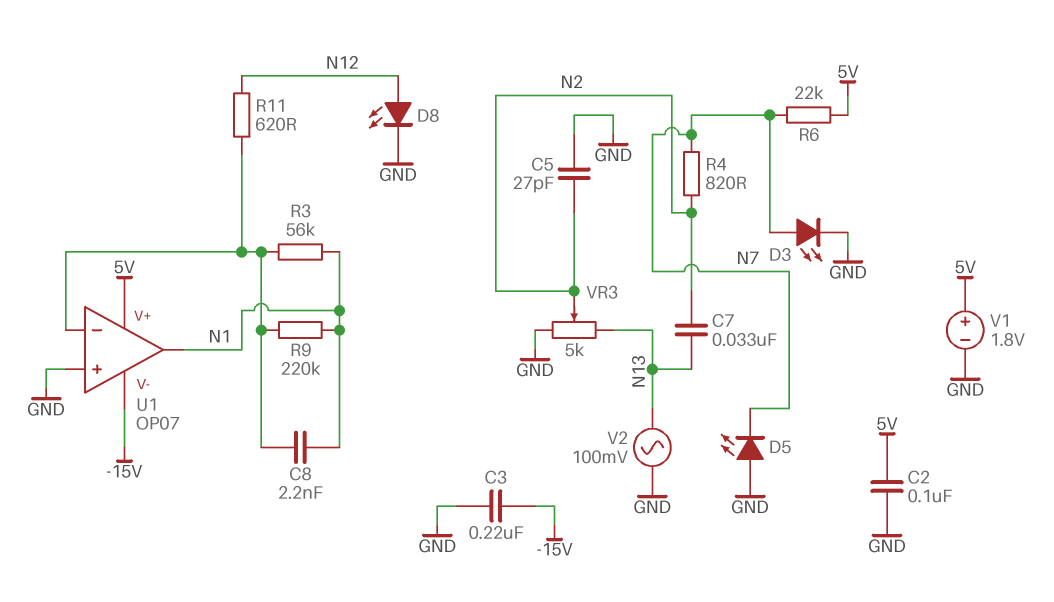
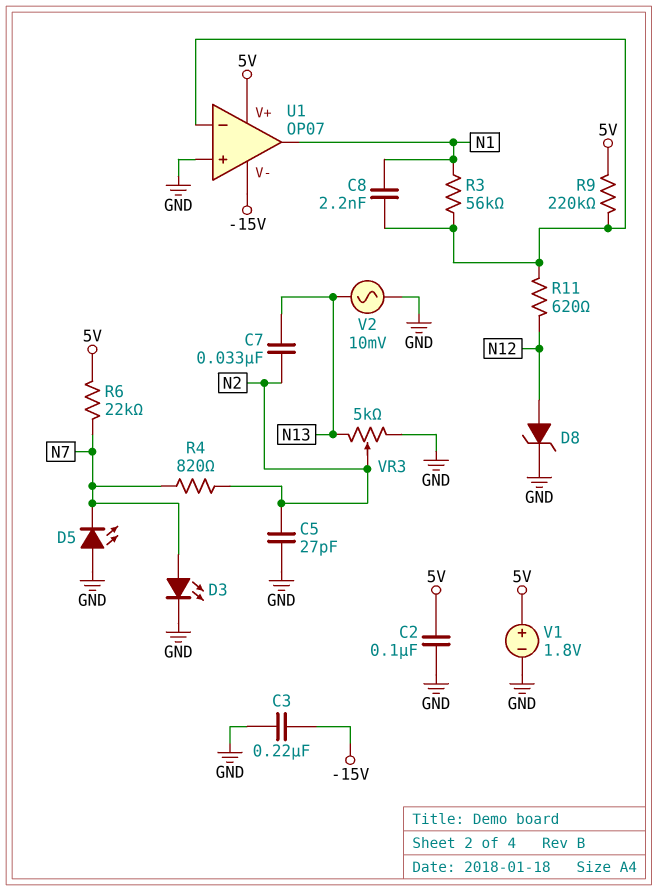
D8: LED (A N12, K GND) -> zener (A N12, K GND)
R9: 220k (N1, U1/in-) -> 220k (5V, U1/in-)
V2: AC 100mV (GND, N13) -> AC 10mV (GND, N13)

